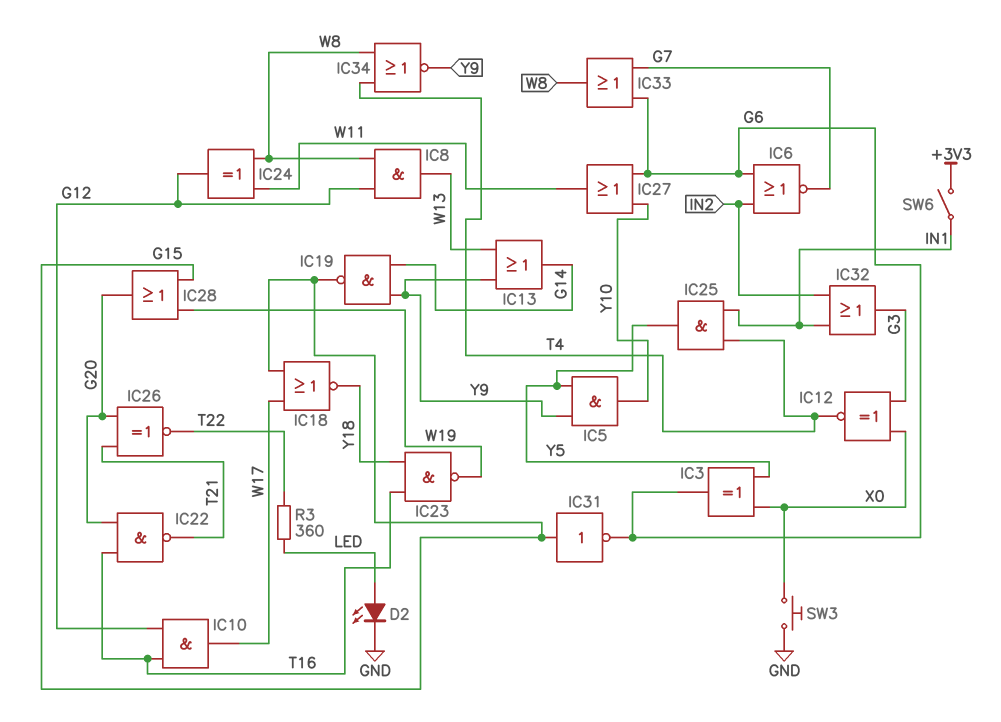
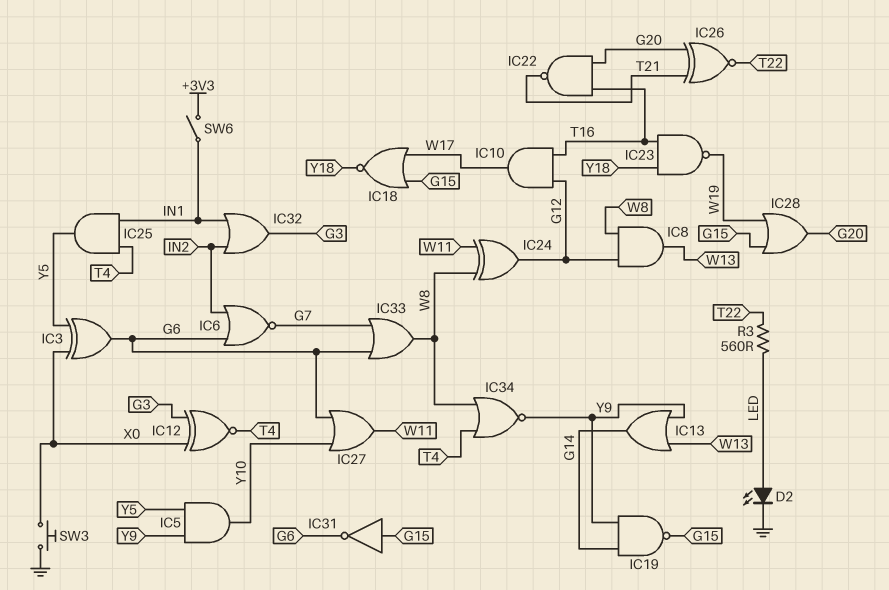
R3: 360 (LED, T22) -> 560 (LED, T22)

